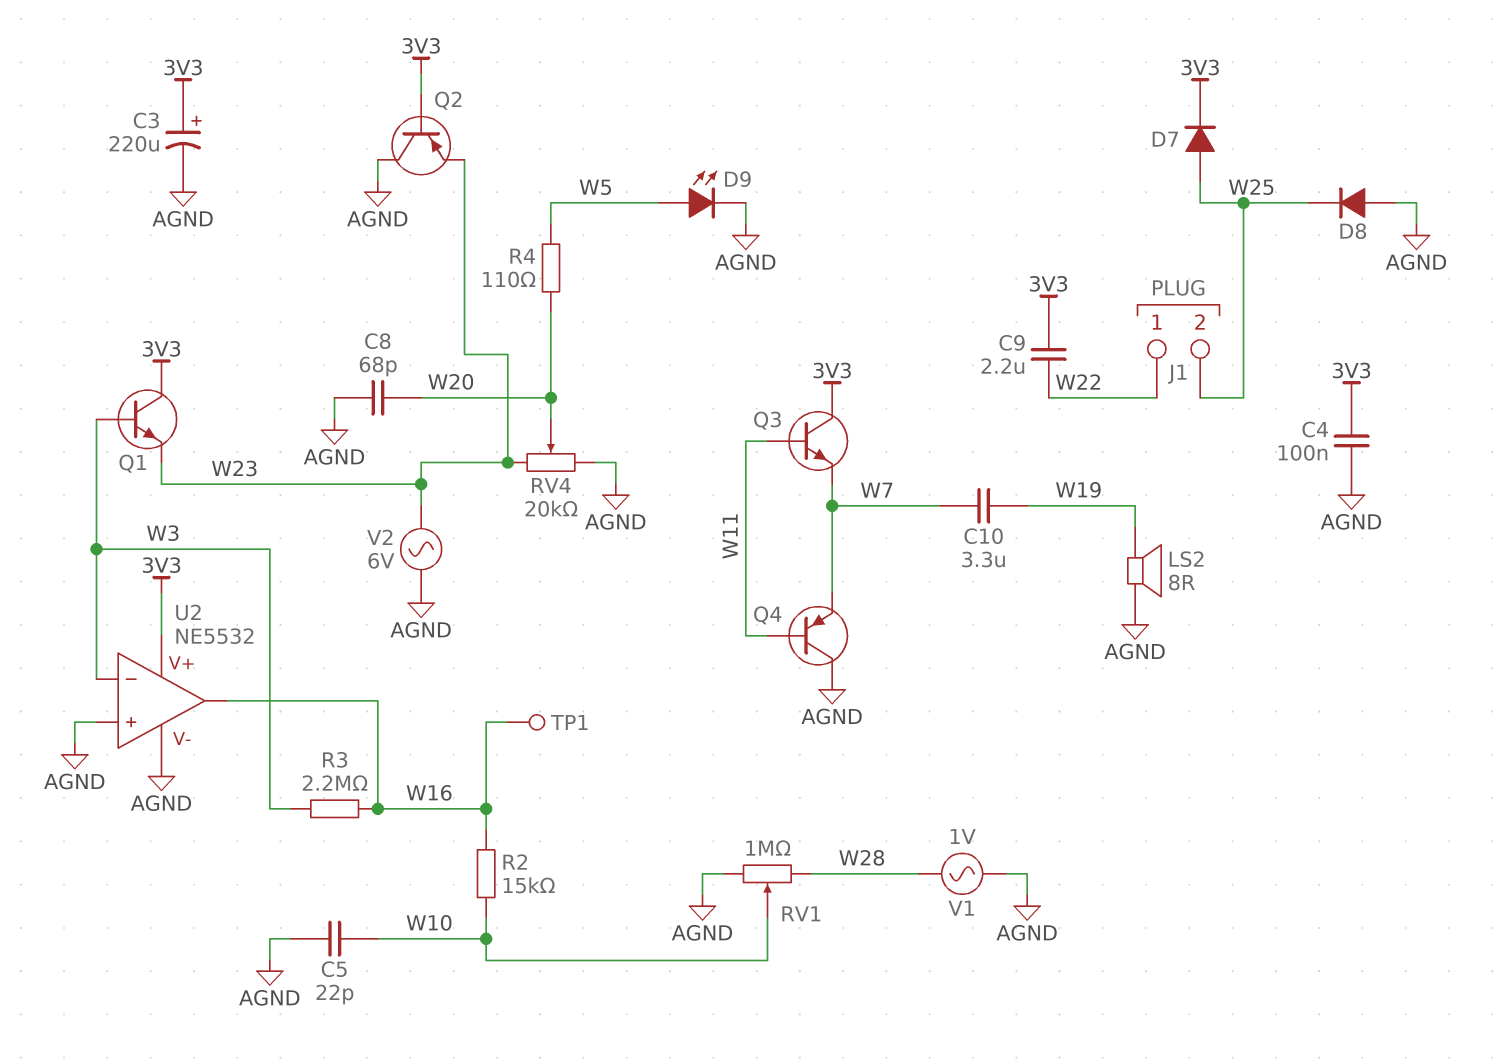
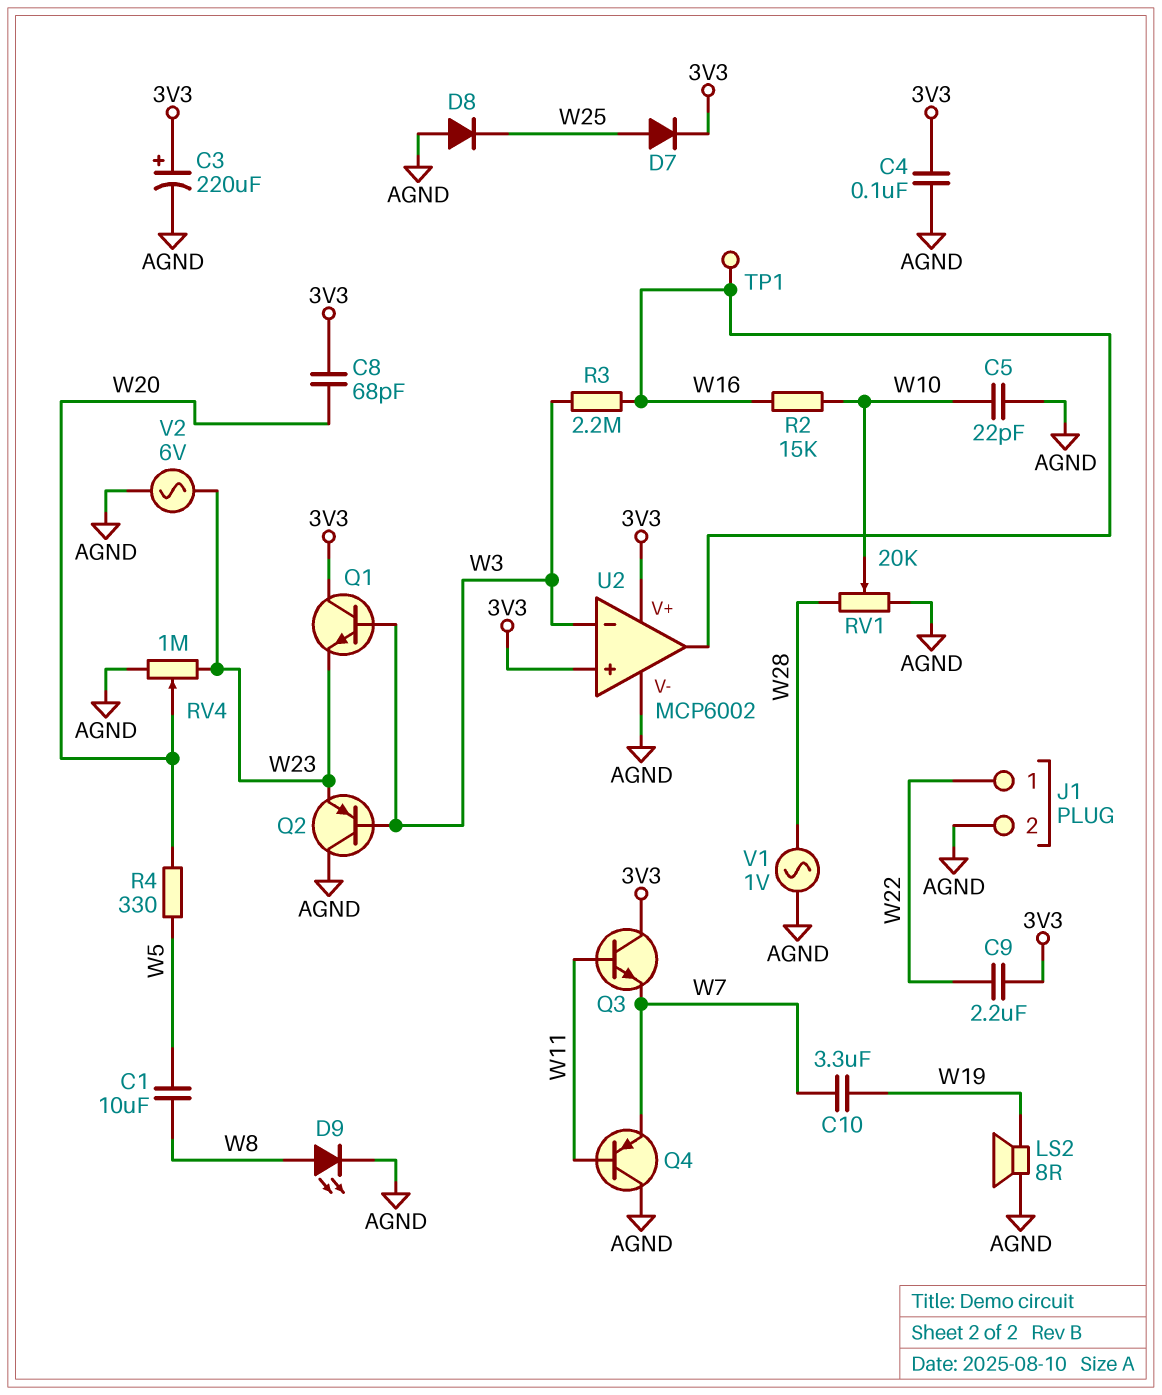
C1: none -> 10uF (W5, W8)
C8: 68pF (AGND, W20) -> 68pF (3V3, W20)
D9: LED (A W5, K AGND) -> LED (A W8, K AGND)
J1 pin 2: W25 -> AGND
Q2: PNP (B 3V3, C AGND, E W23) -> PNP (B W3, C AGND, E W23)
R4: 110 (W5, W20) -> 330 (W5, W20)
RV1: 1M (AGND, W28, wiper W10) -> 20k (AGND, W28, wiper W10)
RV4: 20k (AGND, W23, wiper W20) -> 1M (AGND, W23, wiper W20)
U2: NE5532 -> MCP6002
U2 pin in+: AGND -> 3V3

